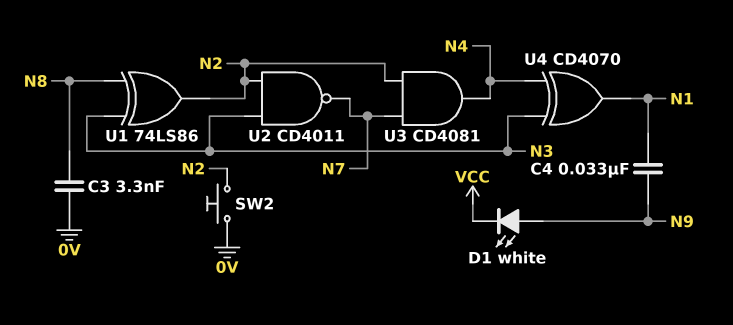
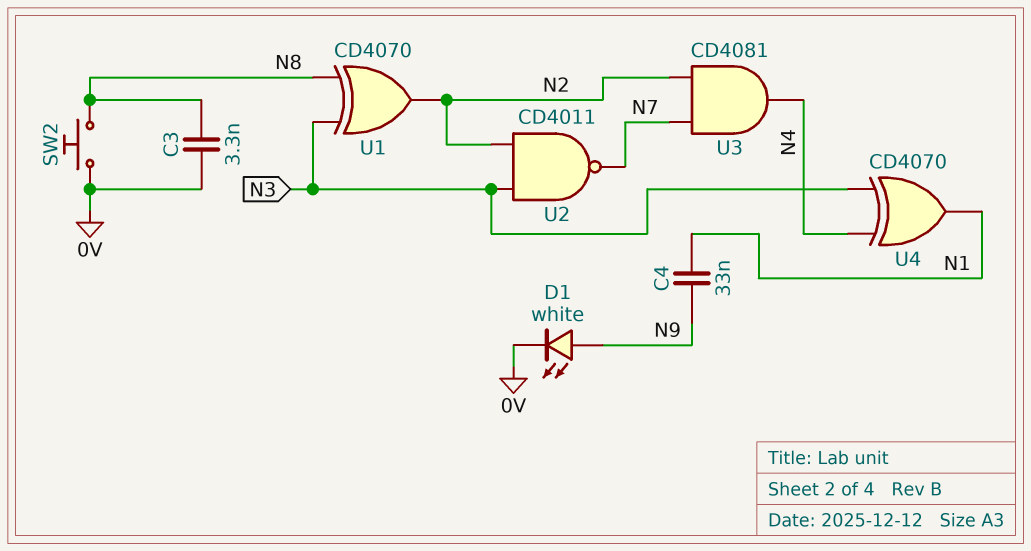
D1: LED white (A N9, K VCC) -> LED white (A N9, K 0V)
SW2: button (0V, N2) -> button (0V, N8)
U1: XOR 74LS86 (in N3, in N8, out N2) -> XOR CD4070 (in N3, in N8, out N2)

